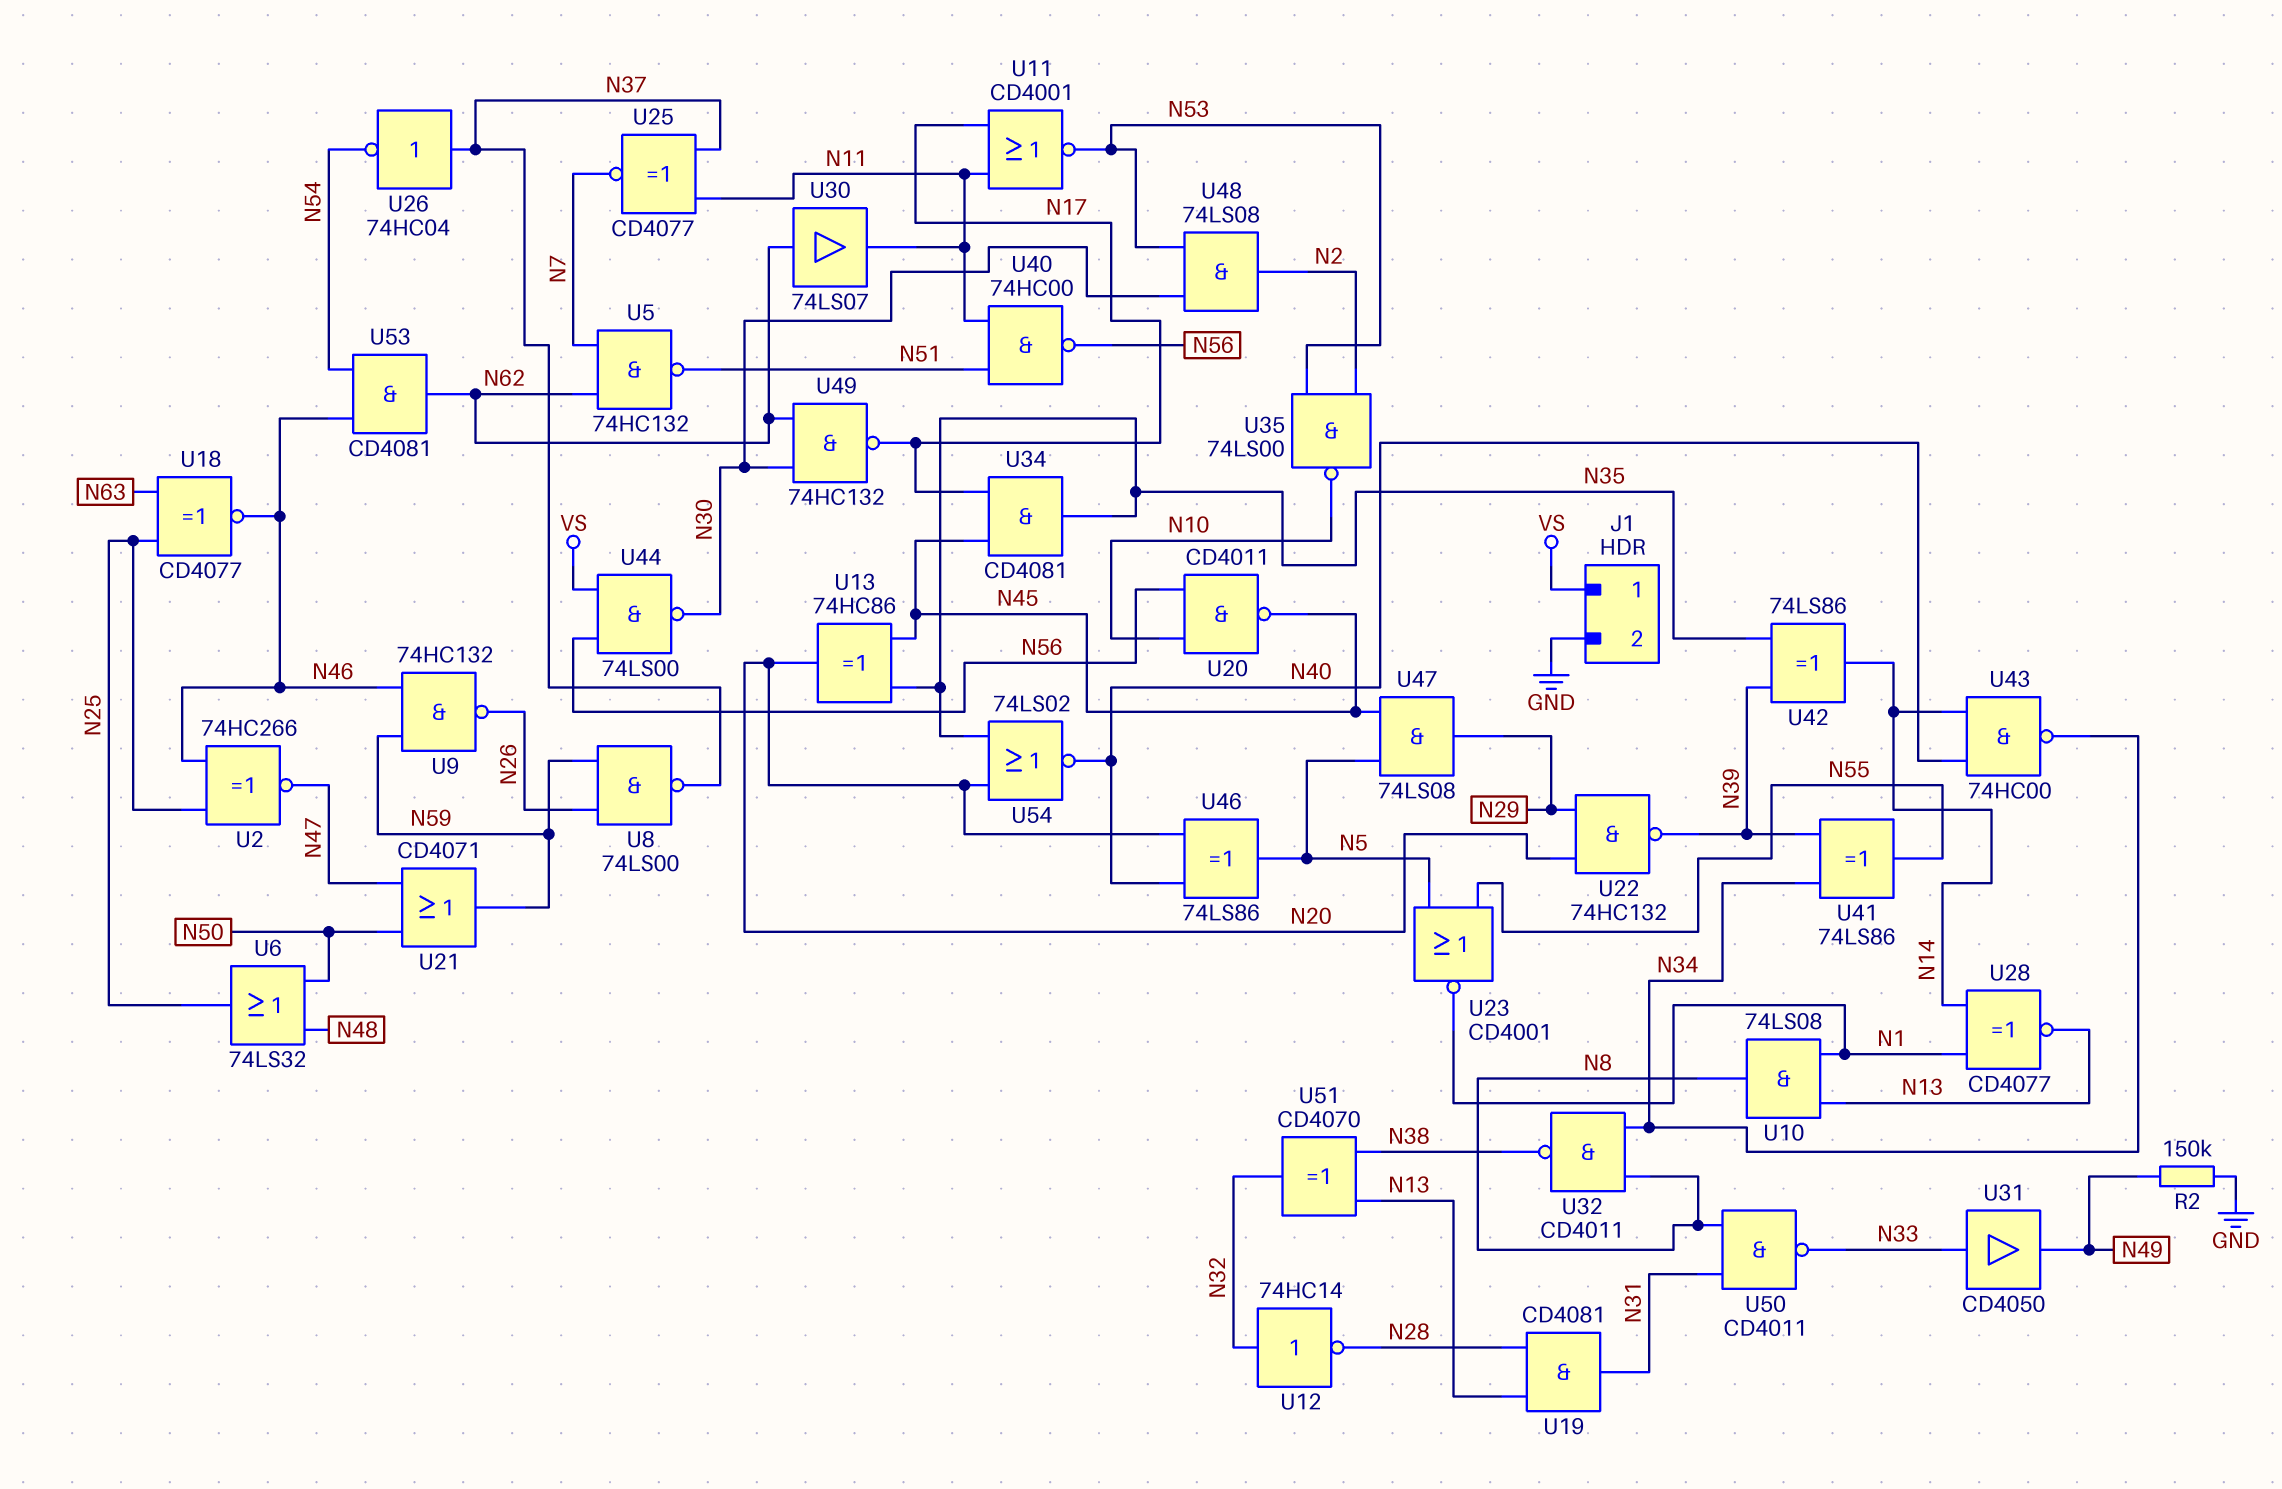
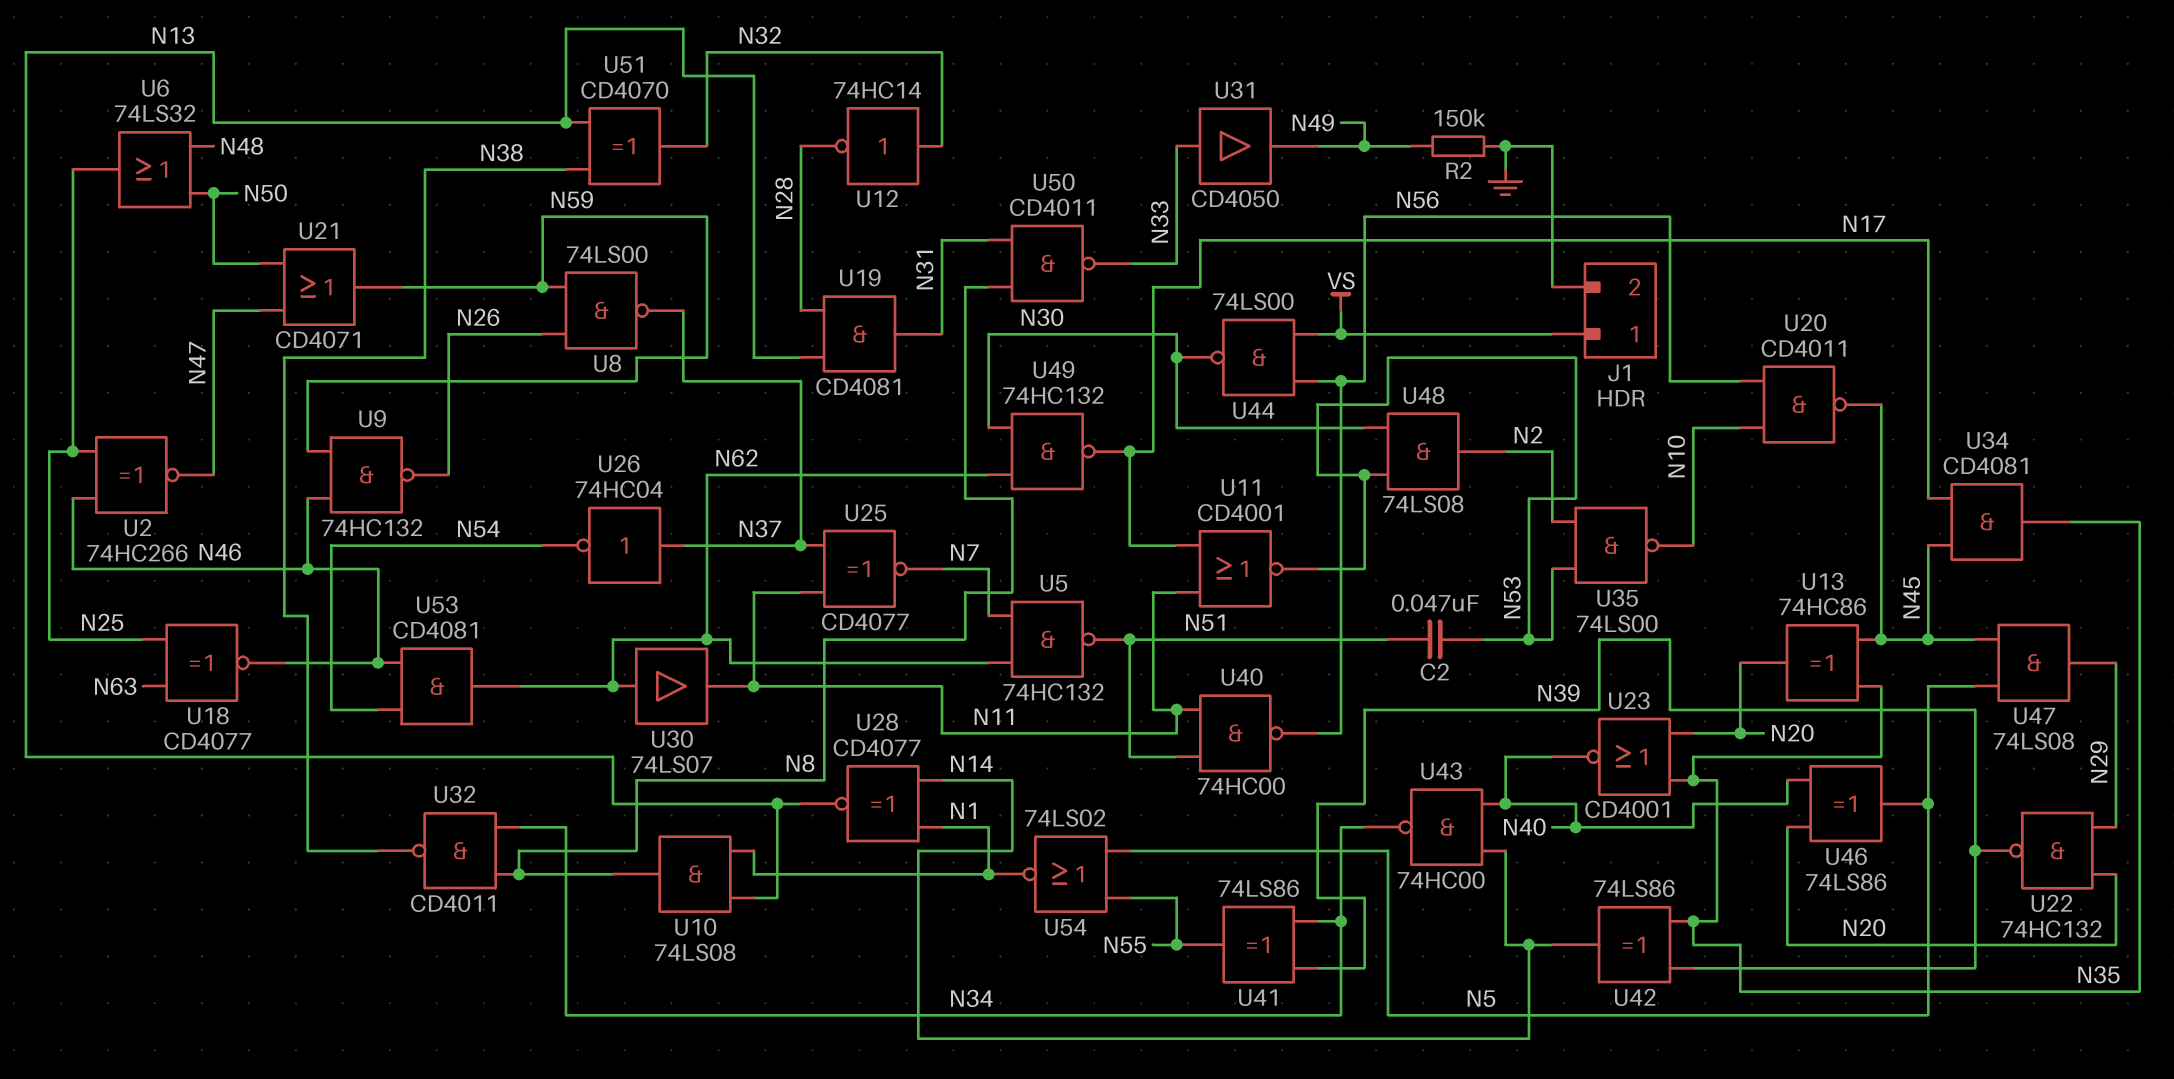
C2: none -> 47nF (N51, N53)
U23: NOR CD4001 (in N5, in N55, out N1) -> NOR CD4001 (in N20, in N35, out N40)
U54: NOR 74LS02 (in N20, in N35, out N40) -> NOR 74LS02 (in N5, in N55, out N1)

